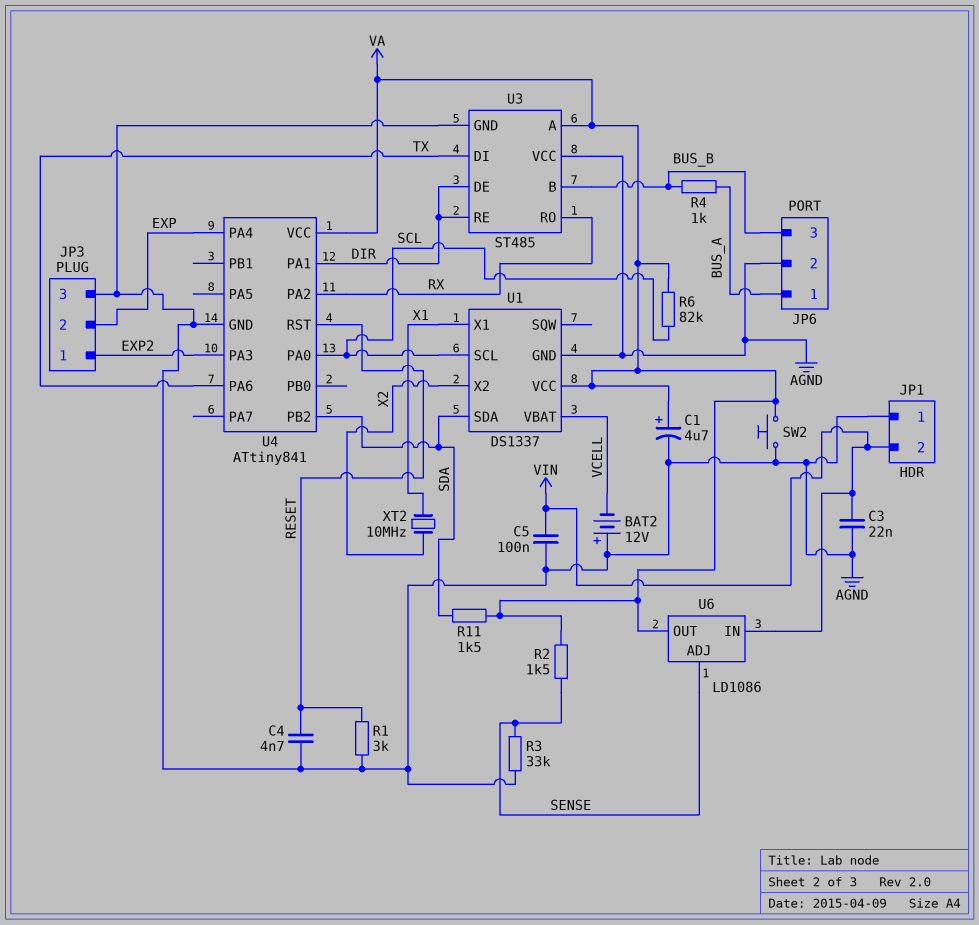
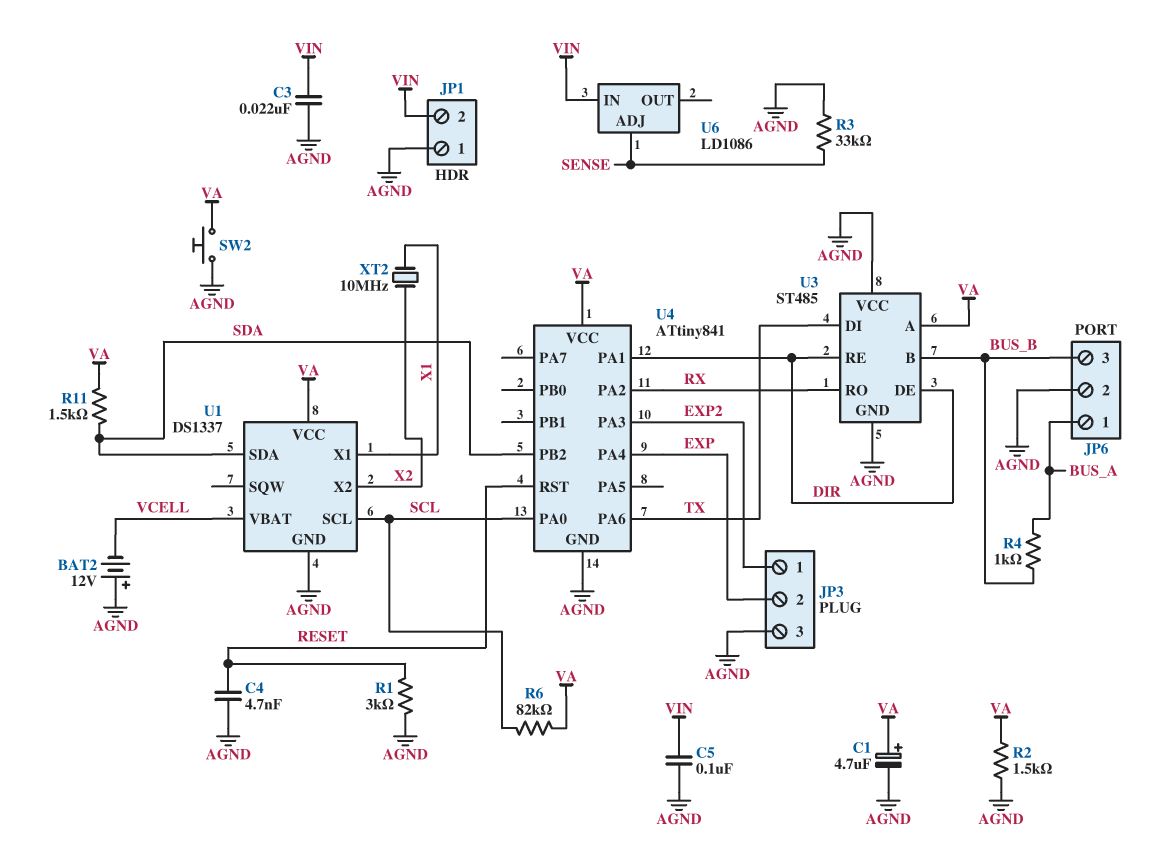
R2: 1.5k (SENSE, VA) -> 1.5k (AGND, VA)
U6 pin OUT: VA -> none

